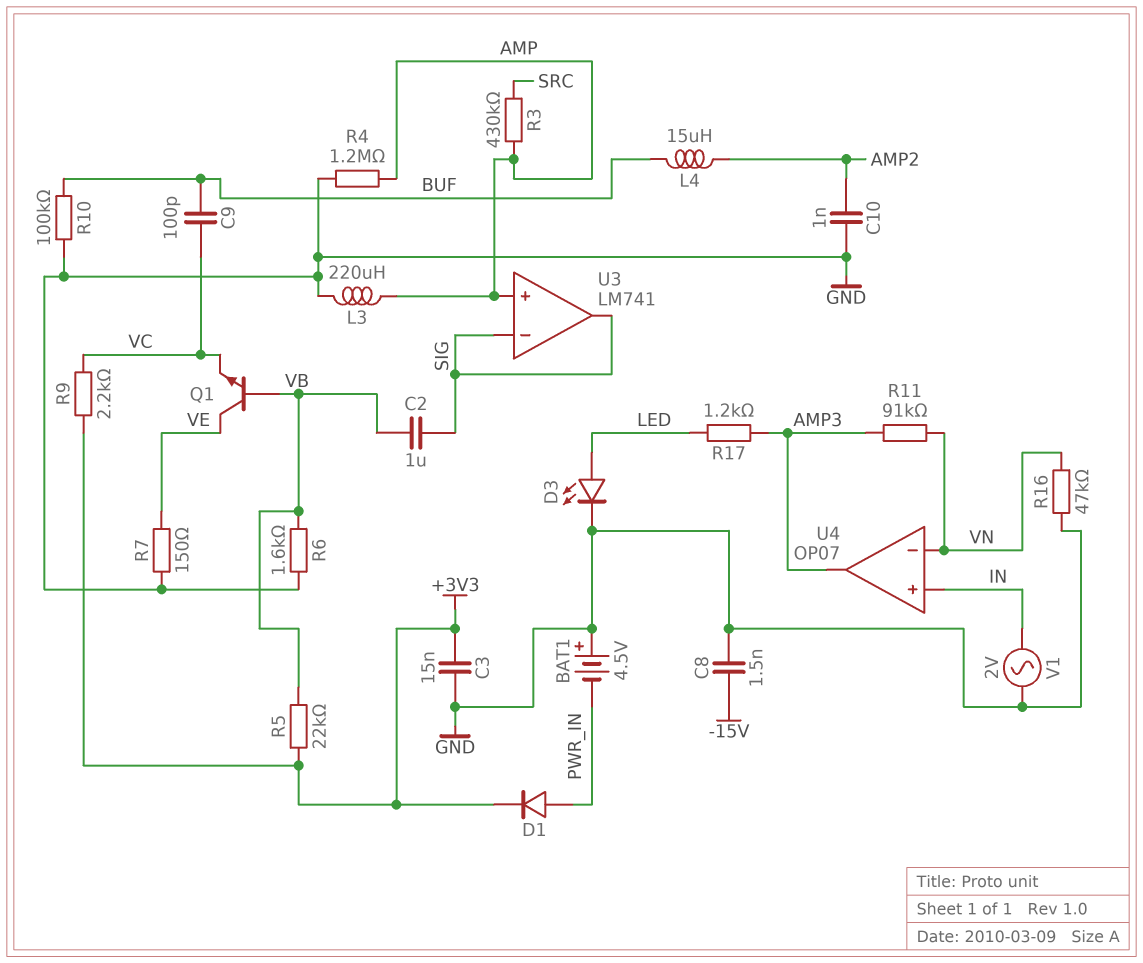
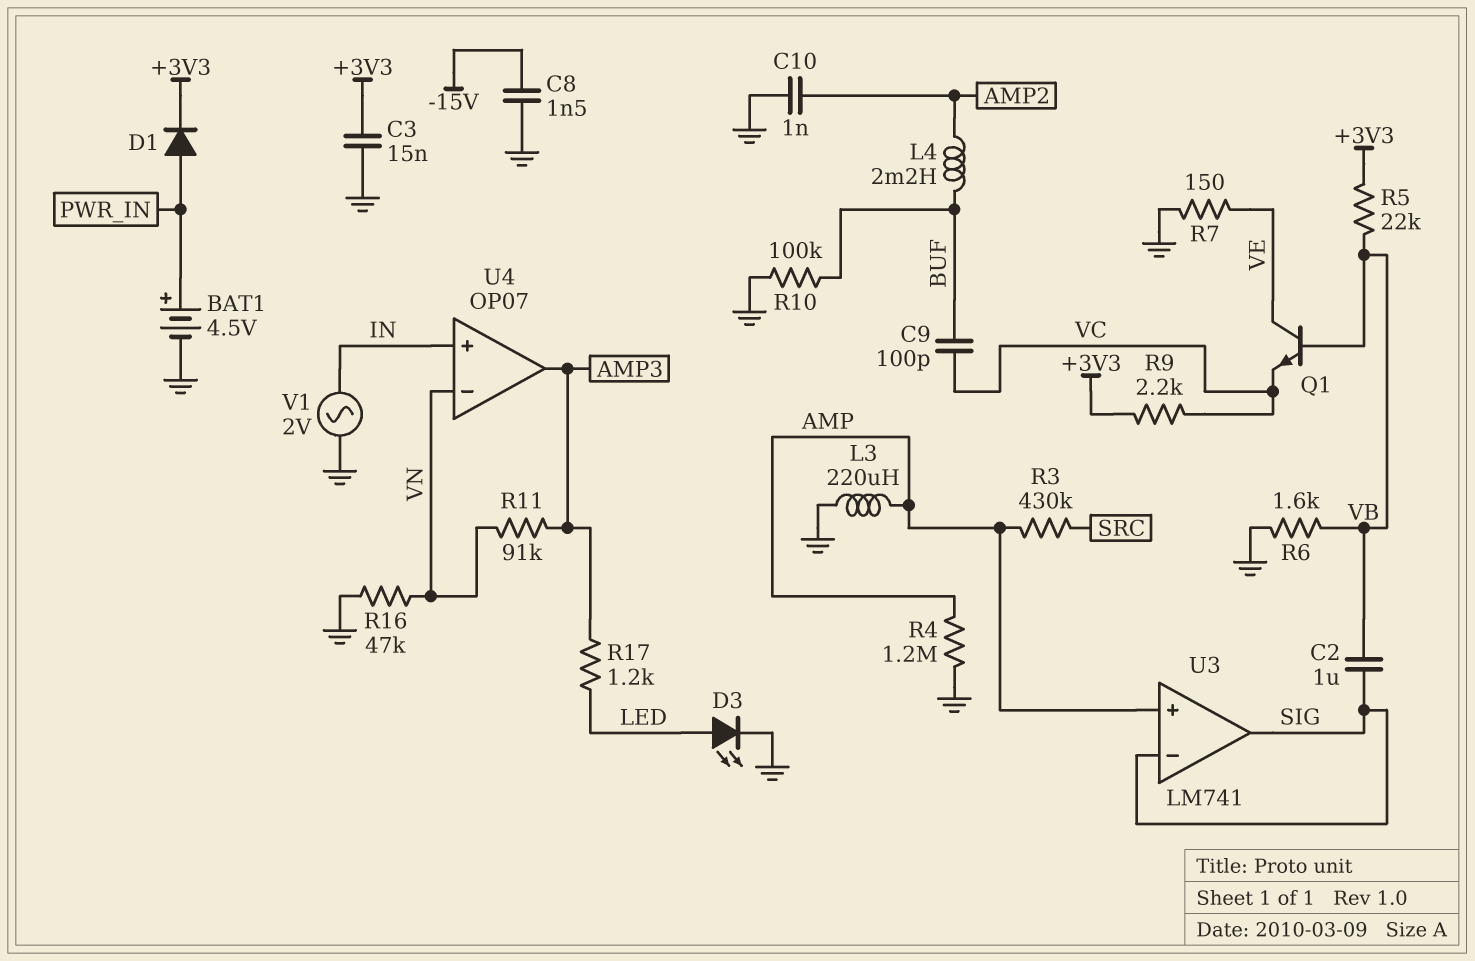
BAT1: 4.5V (plus GND, minus PWR_IN) -> 4.5V (plus PWR_IN, minus GND)
L4: 15uH (AMP2, BUF) -> 2.2mH (AMP2, BUF)

